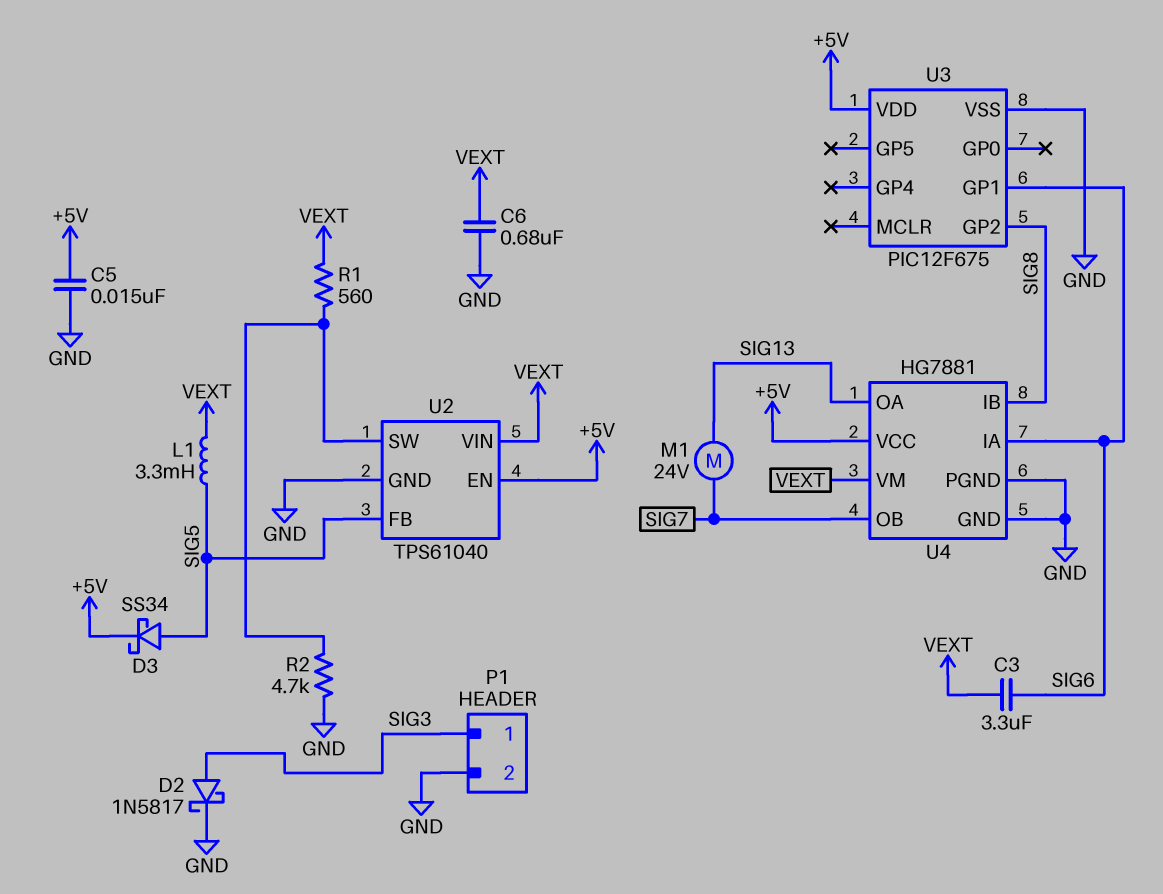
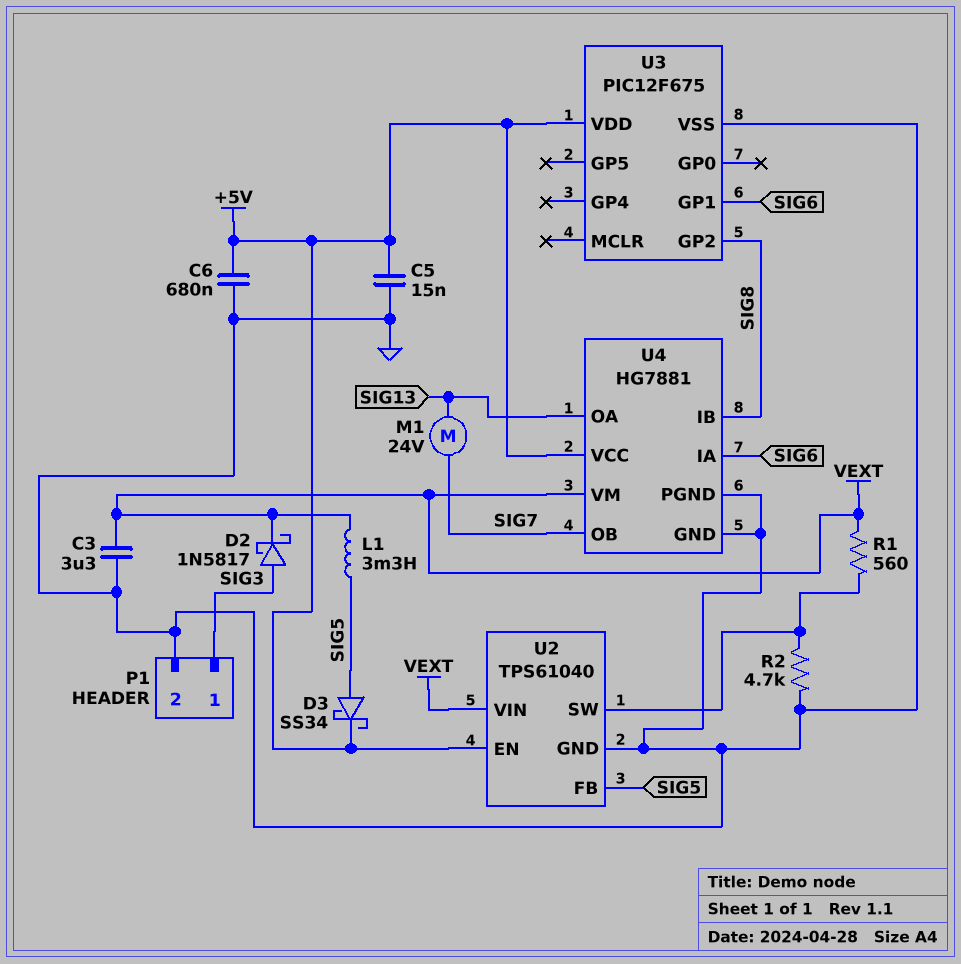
C3: 3.3uF (SIG6, VEXT) -> 3.3uF (GND, VEXT)
C6: 680nF (GND, VEXT) -> 680nF (+5V, GND)
D2: schottky 1N5817 (A SIG3, K GND) -> schottky 1N5817 (A SIG3, K VEXT)

